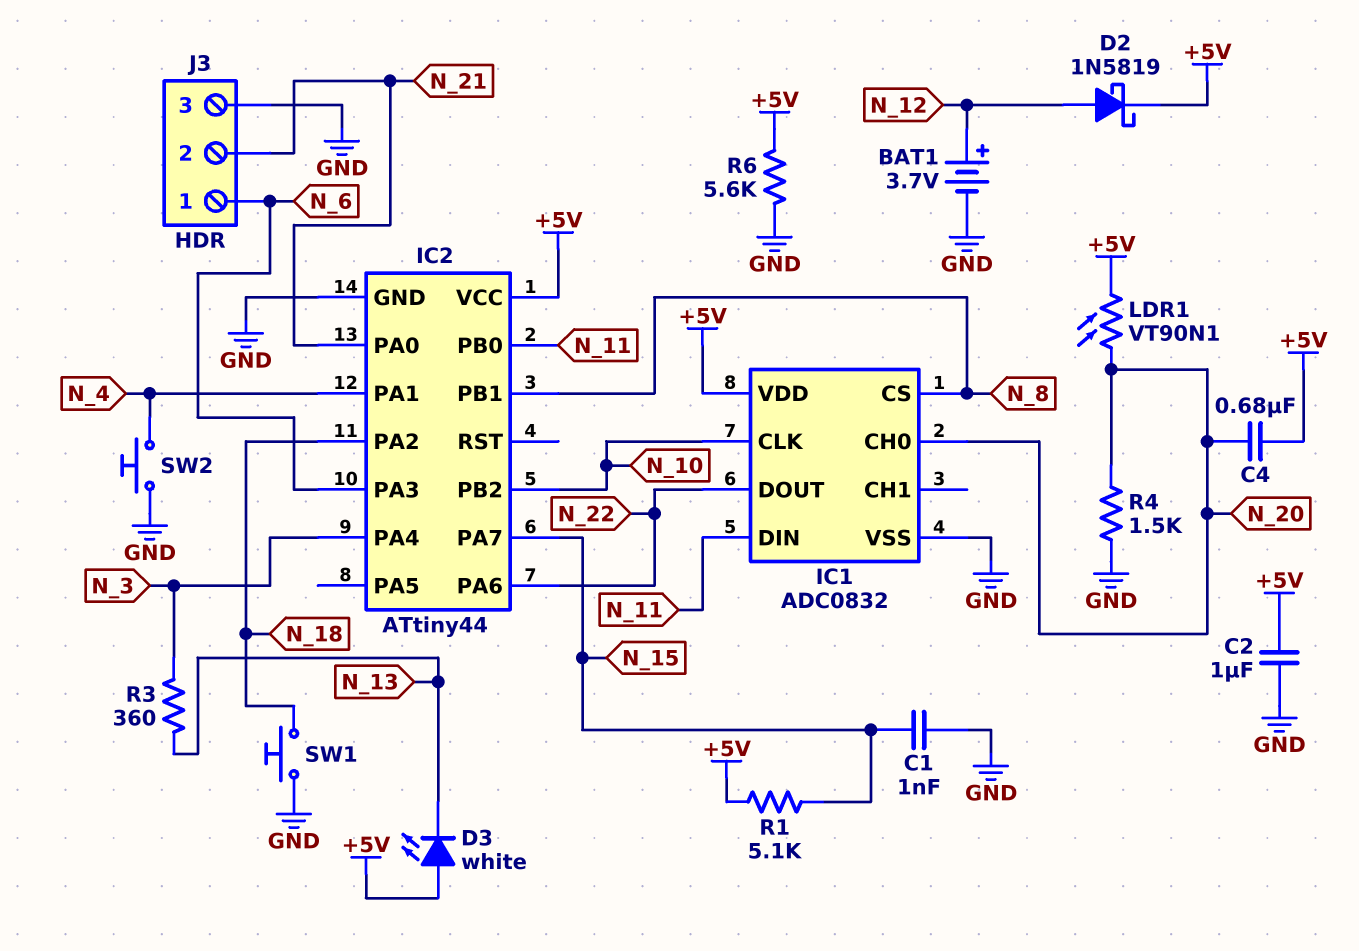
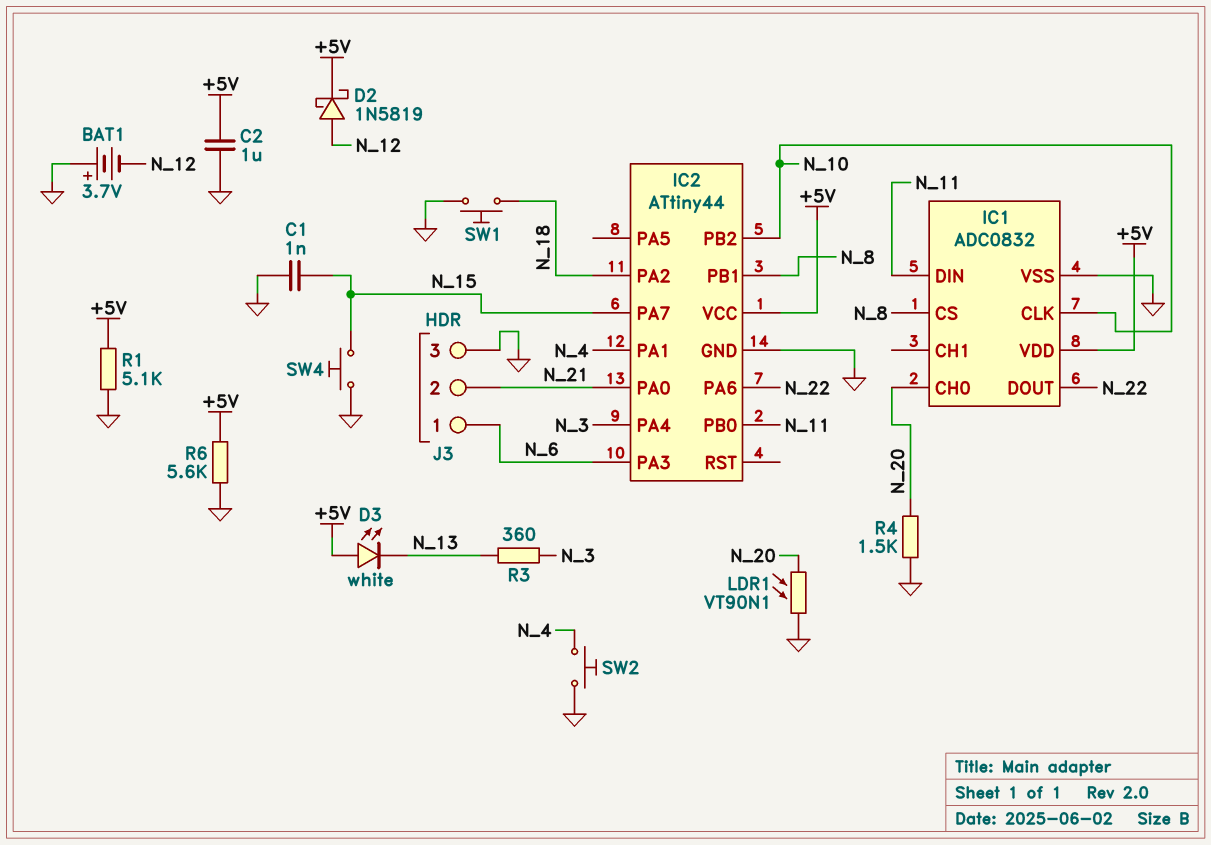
BAT1: 3.7V (plus N_12, minus GND) -> 3.7V (plus GND, minus N_12)
C4: 680nF (+5V, N_20) -> none
LDR1: VT90N1 (+5V, N_20) -> VT90N1 (GND, N_20)
R1: 5.1k (+5V, N_15) -> 5.1k (+5V, GND)
SW4: none -> button (GND, N_15)

